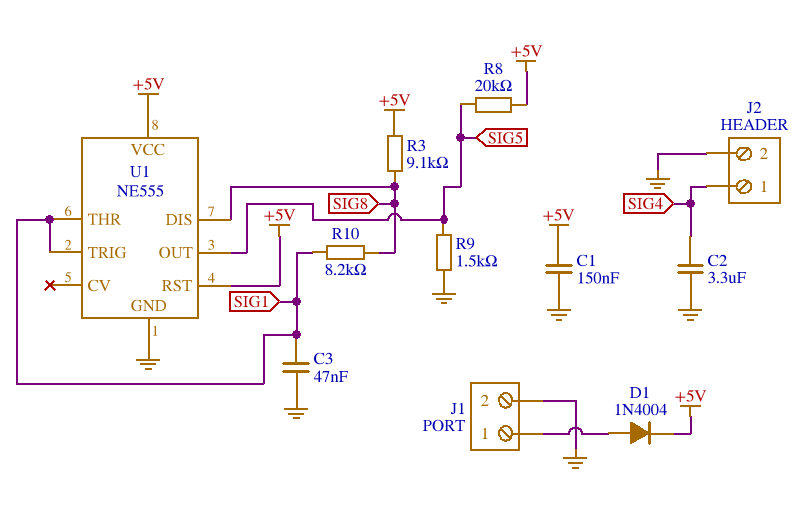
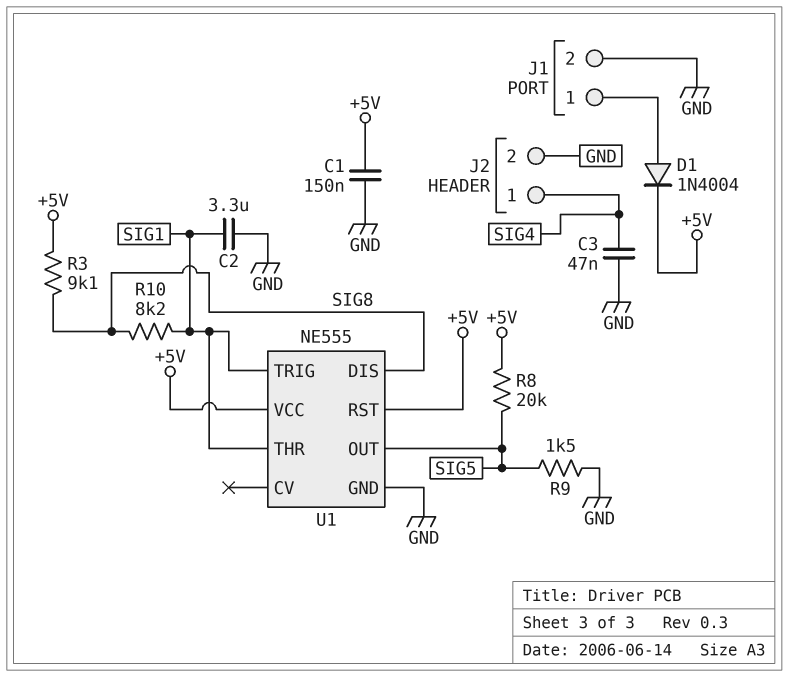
C2: 3.3uF (GND, SIG4) -> 3.3uF (GND, SIG1)
C3: 47nF (GND, SIG1) -> 47nF (GND, SIG4)

